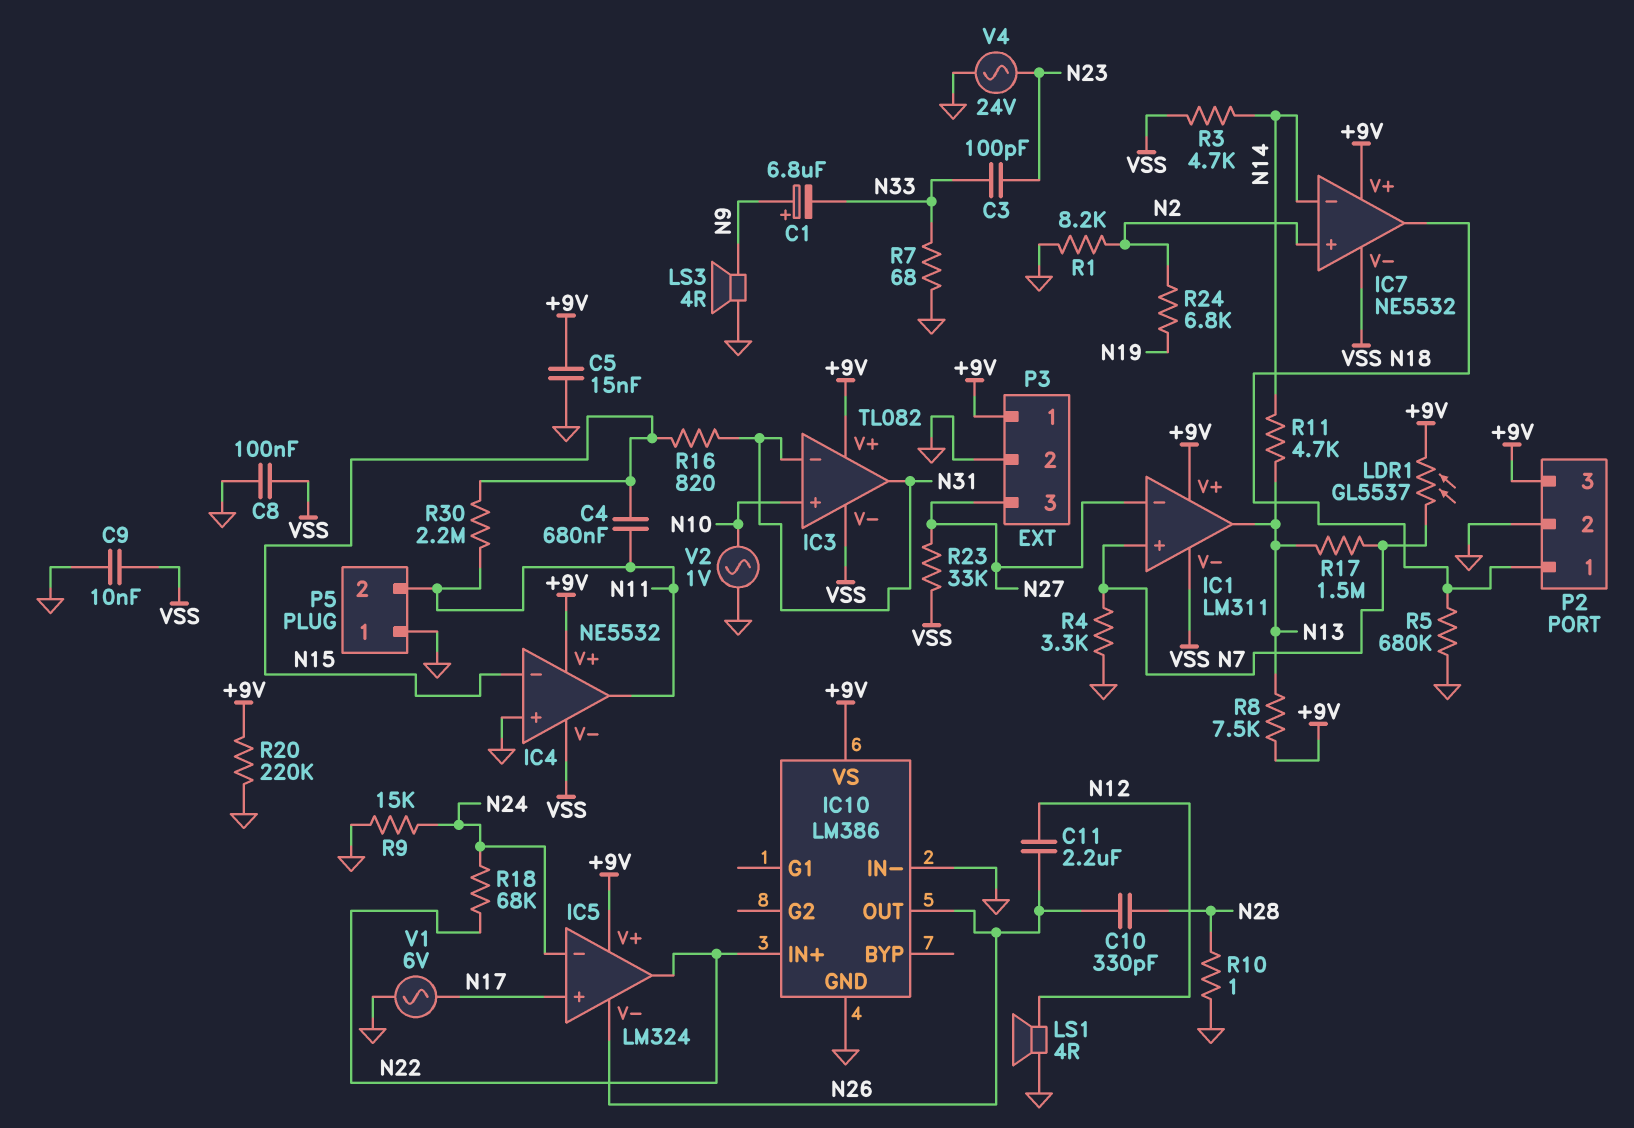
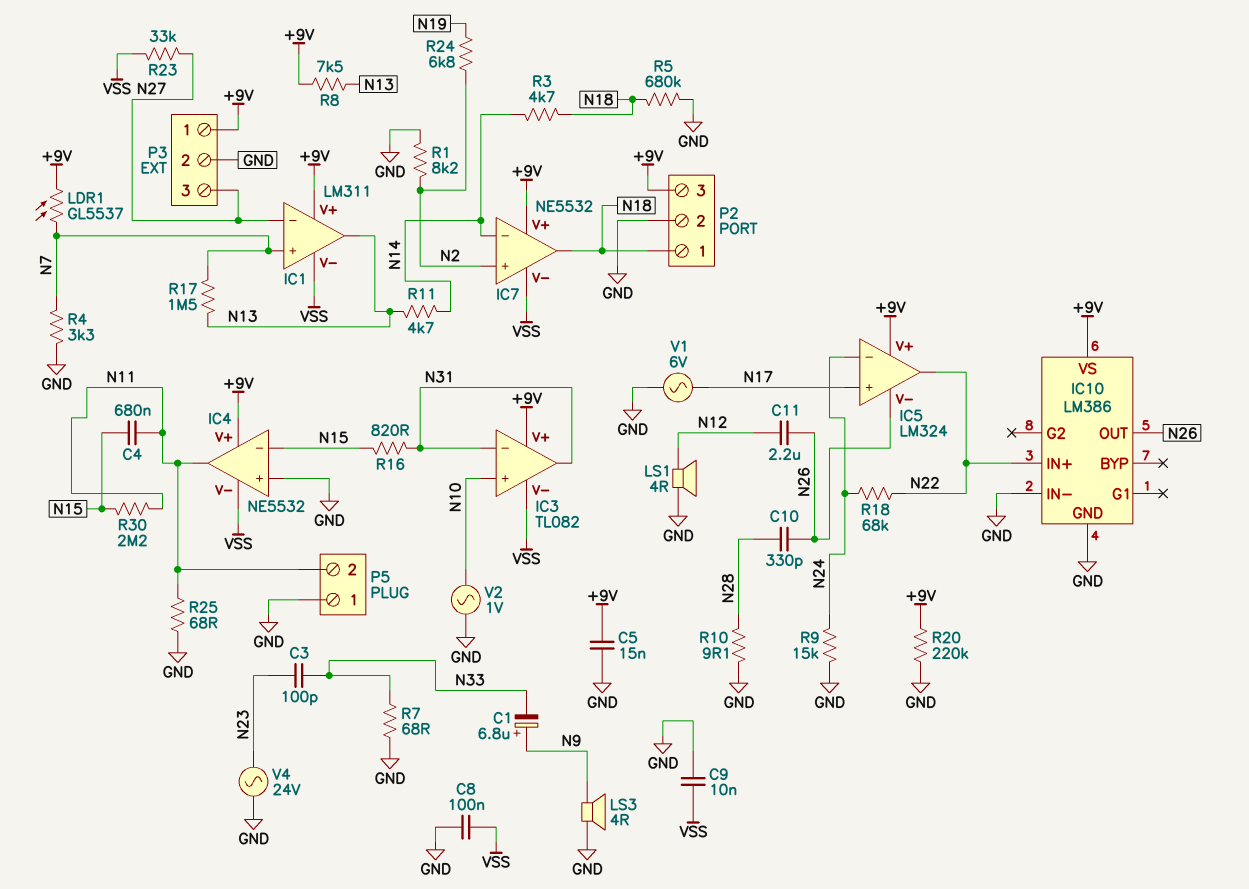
R3: 4.7k (N14, VSS) -> 4.7k (N14, N18)
R10: 1 (GND, N28) -> 9.1 (GND, N28)
R25: none -> 68 (GND, N11)

